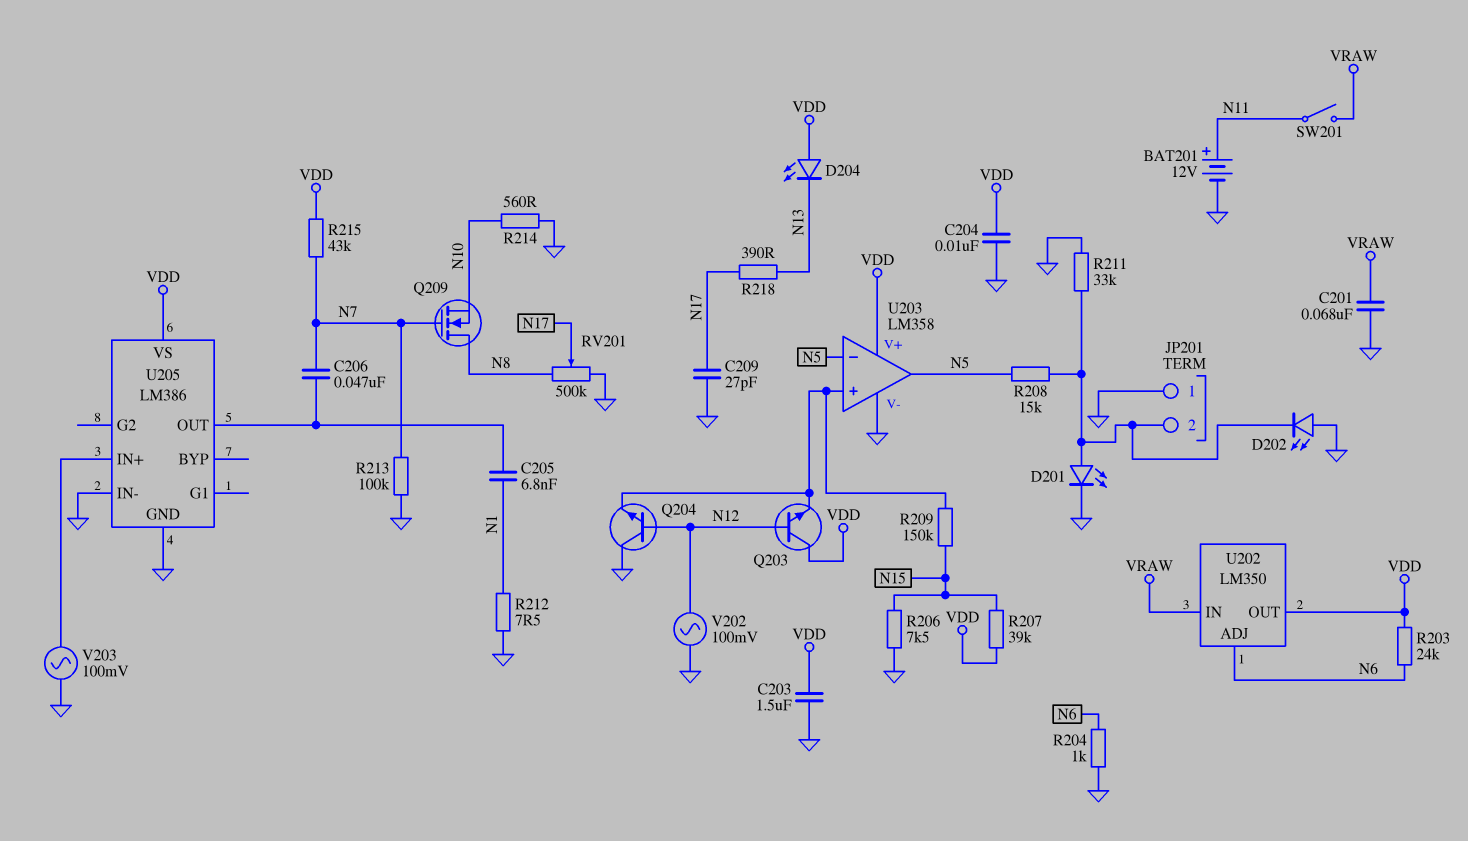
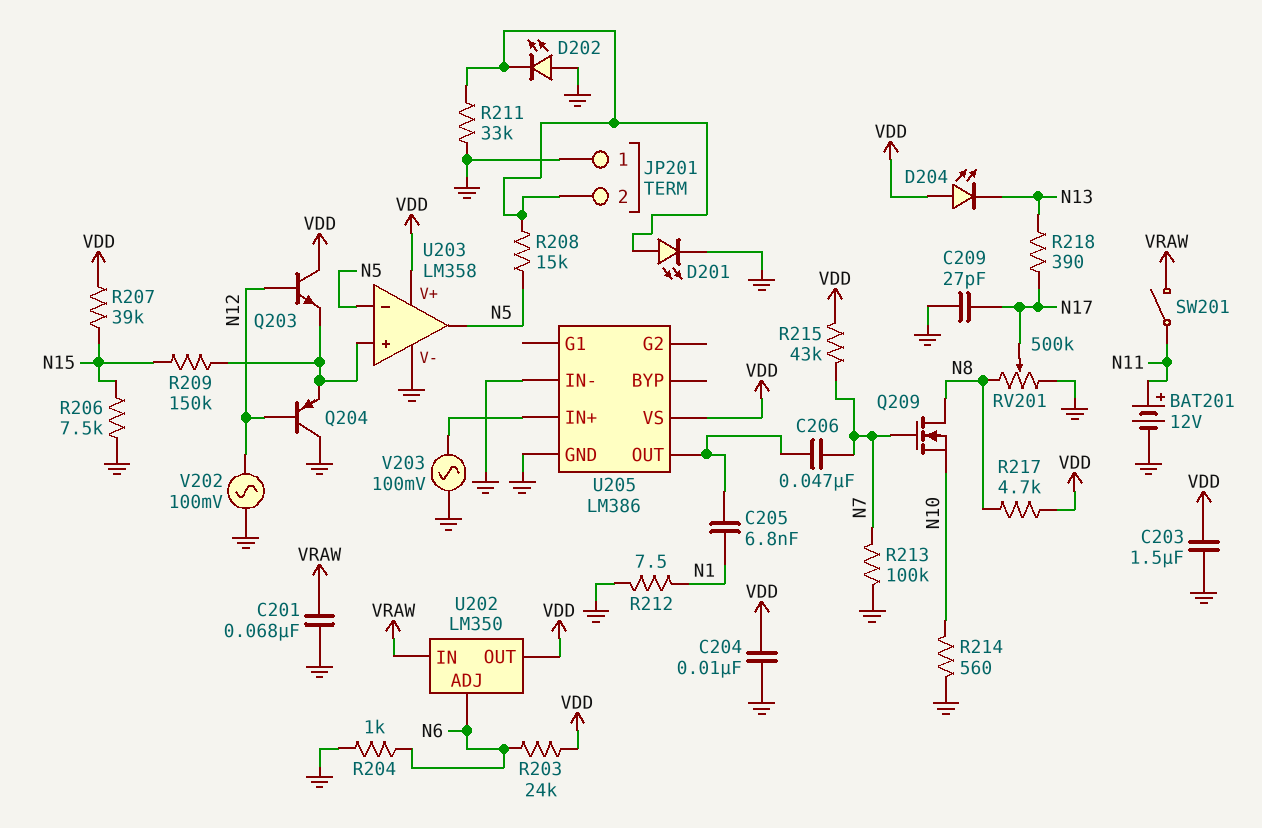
Q204: NPN (B N12, C GND, E U203/in+) -> PNP (B N12, C GND, E U203/in+)
R217: none -> 4.7k (N8, VDD)

